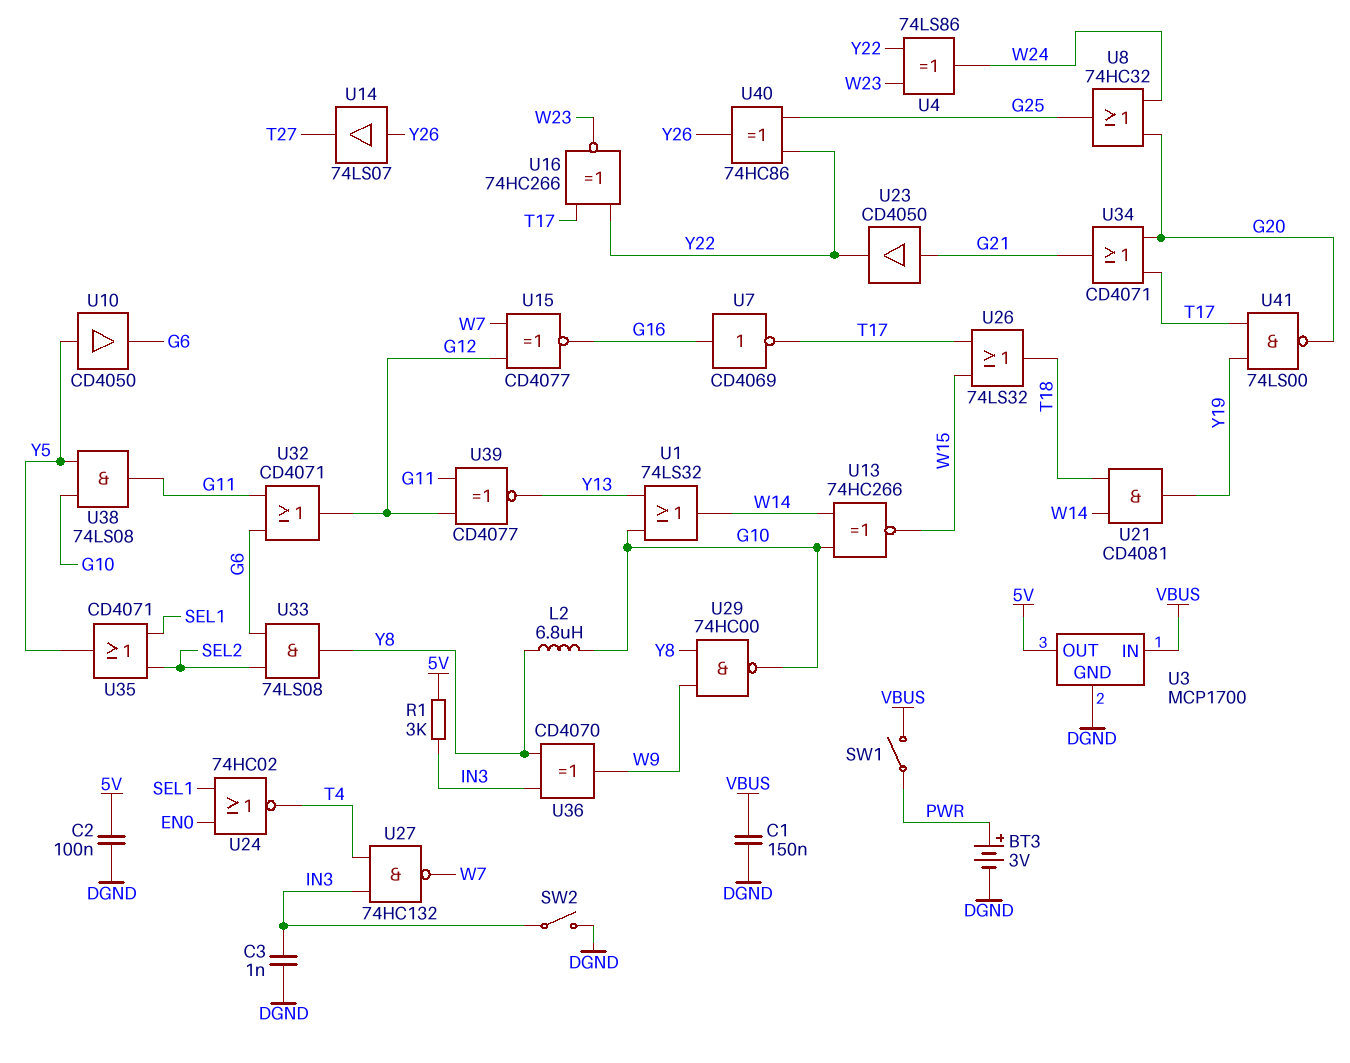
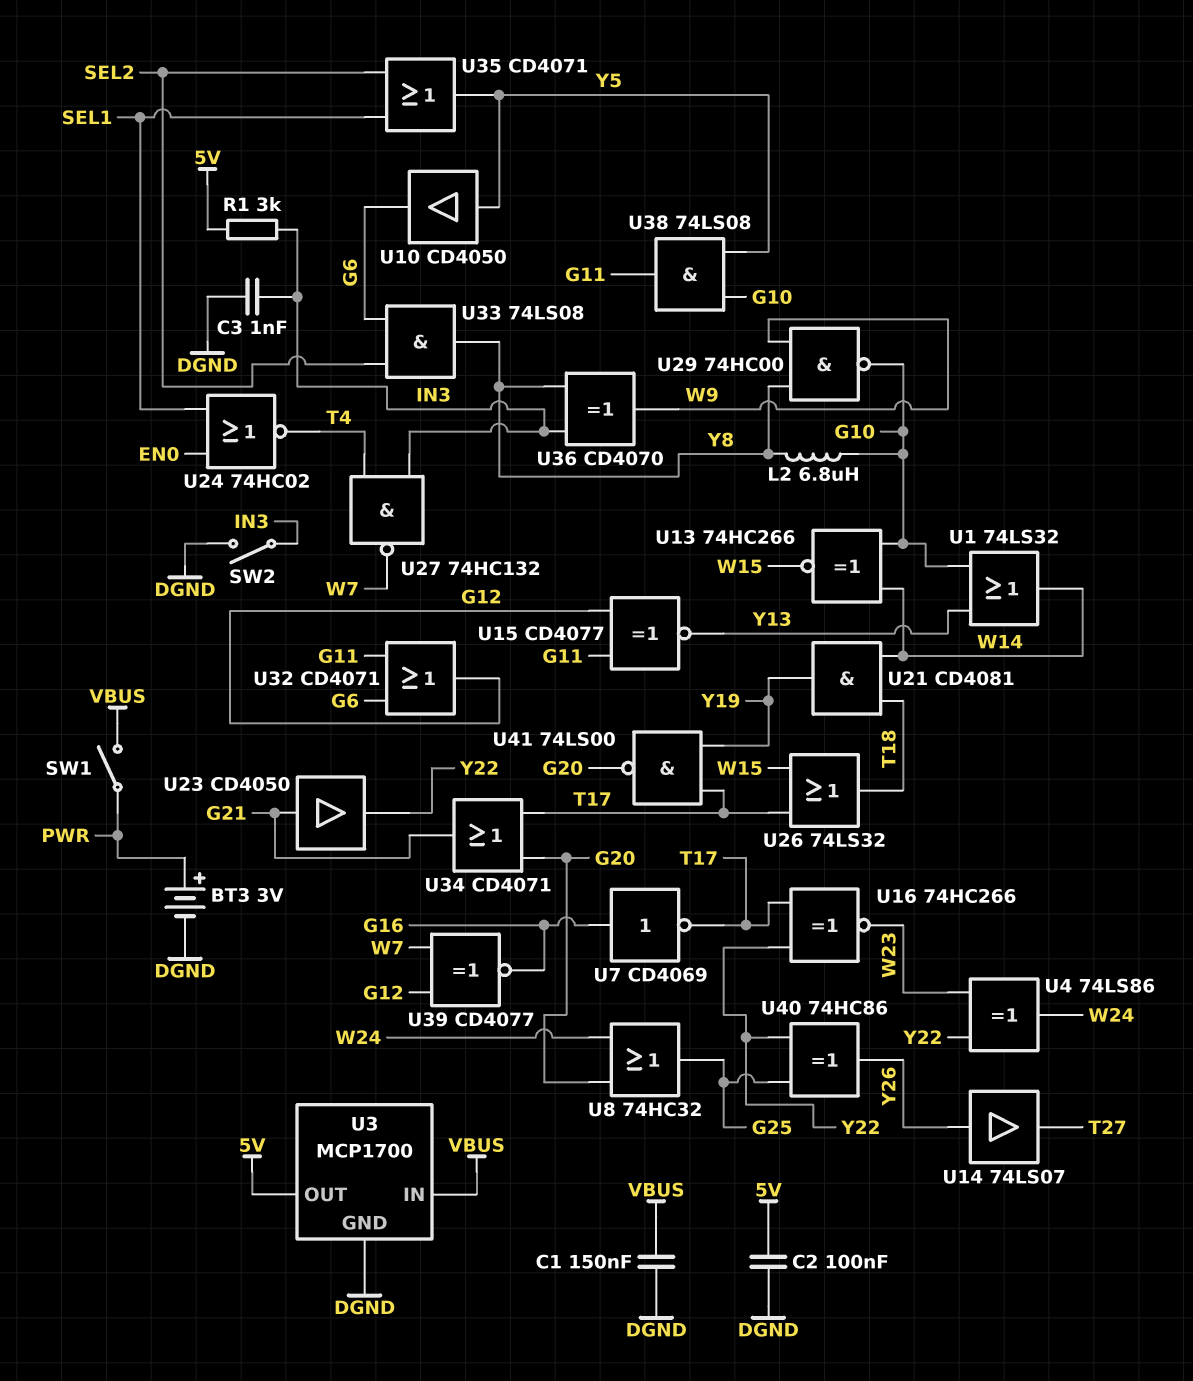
U15: XNOR CD4077 (in G12, in W7, out G16) -> XNOR CD4077 (in G11, in G12, out Y13)
U39: XNOR CD4077 (in G11, in G12, out Y13) -> XNOR CD4077 (in G12, in W7, out G16)

